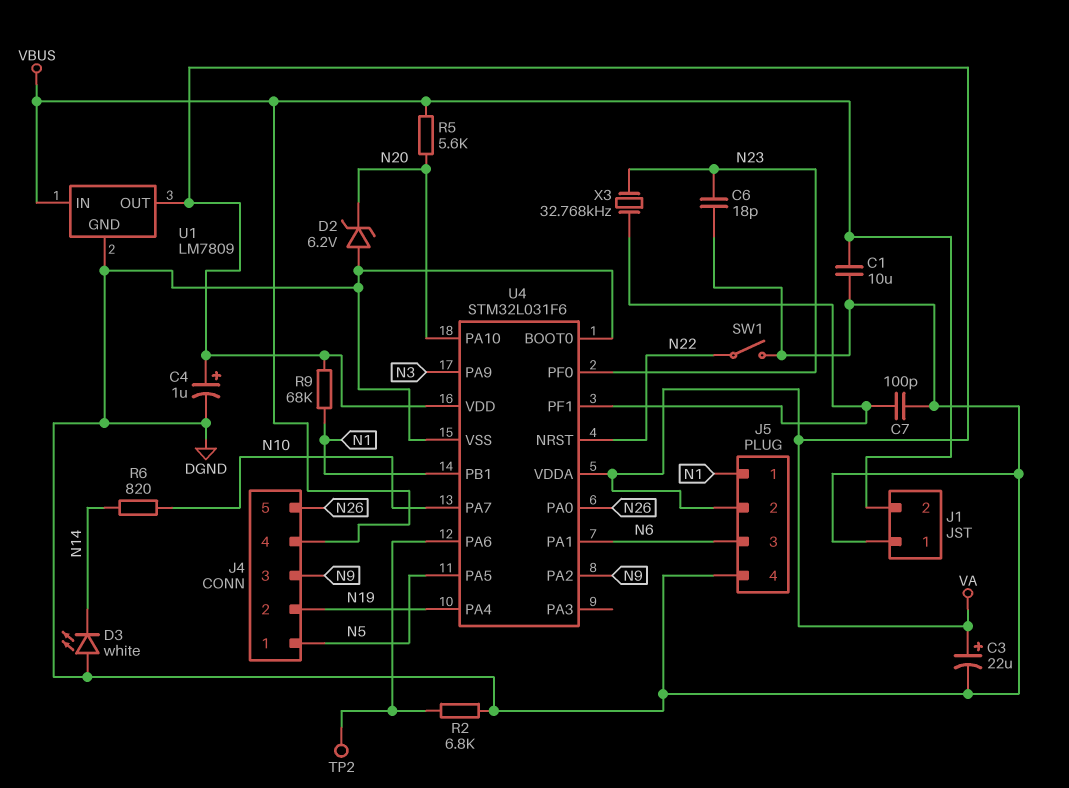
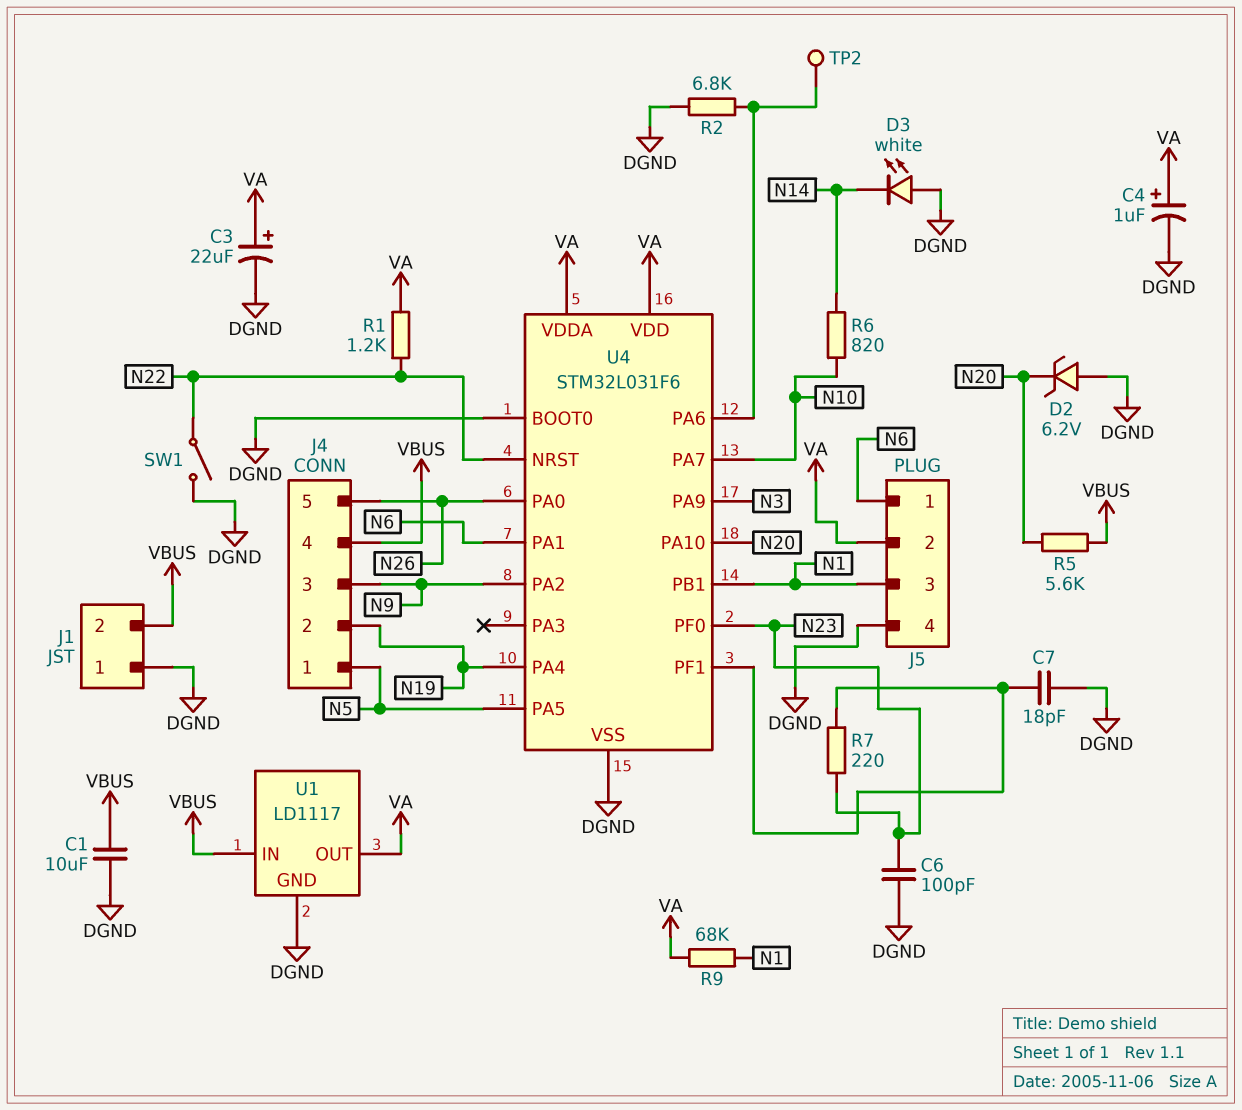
C6: 18pF (DGND, N23) -> 100pF (DGND, N23)
C7: 100pF (DGND, U4/PF1) -> 18pF (DGND, U4/PF1)
J5 pin 1: N1 -> N6
J5 pin 3: N6 -> N1
R1: none -> 1.2k (N22, VA)
R7: none -> 220 (N23, U4/PF1)
U1: LM7809 -> LD1117
X3: 32.768kHz (N23, U4/PF1) -> none

